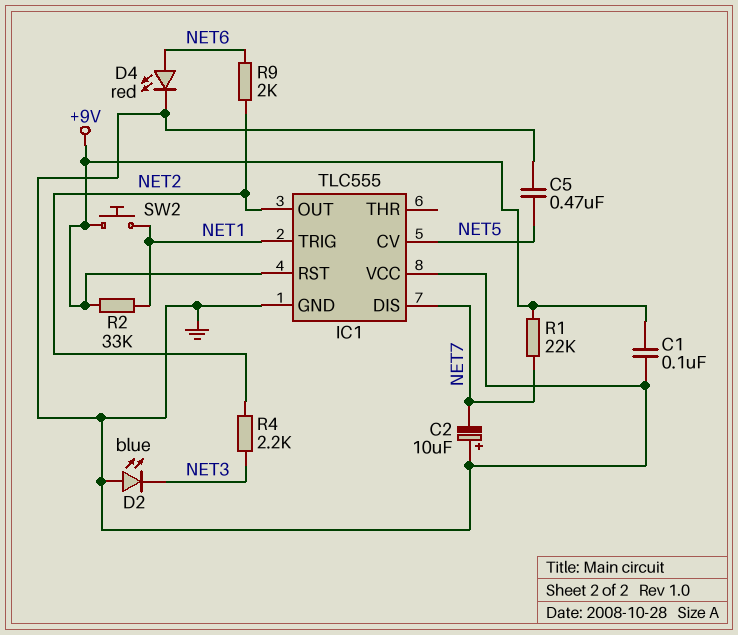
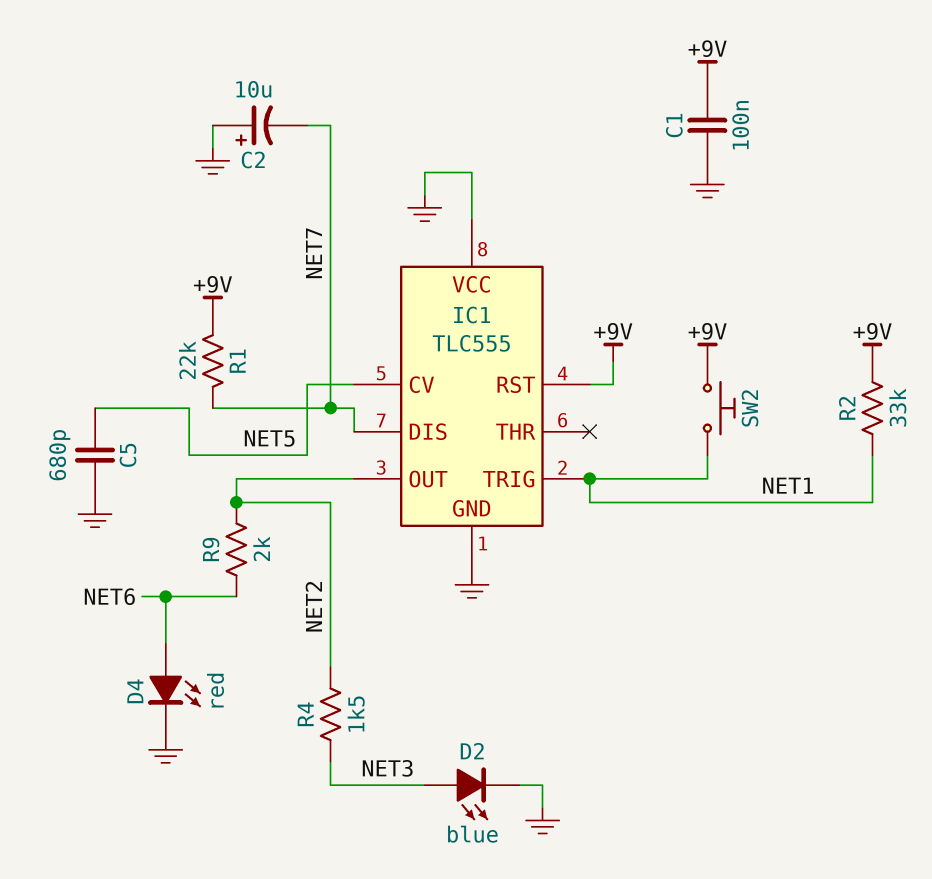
C5: 470nF (GND, NET5) -> 680pF (GND, NET5)
D2: LED blue (A GND, K NET3) -> LED blue (A NET3, K GND)
R4: 2.2k (NET2, NET3) -> 1.5k (NET2, NET3)

